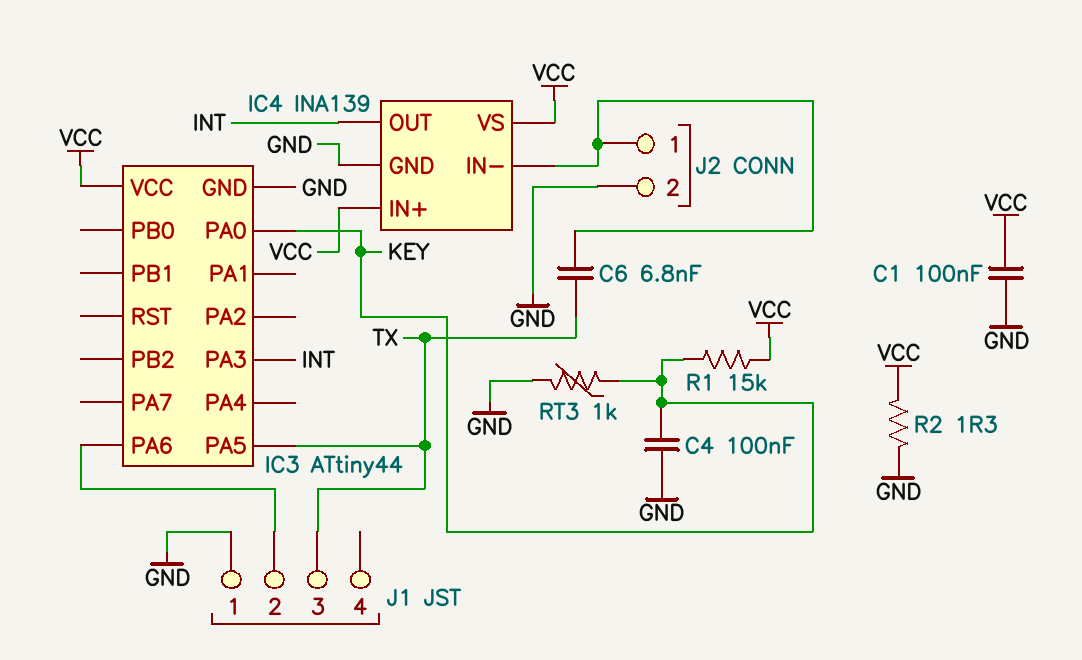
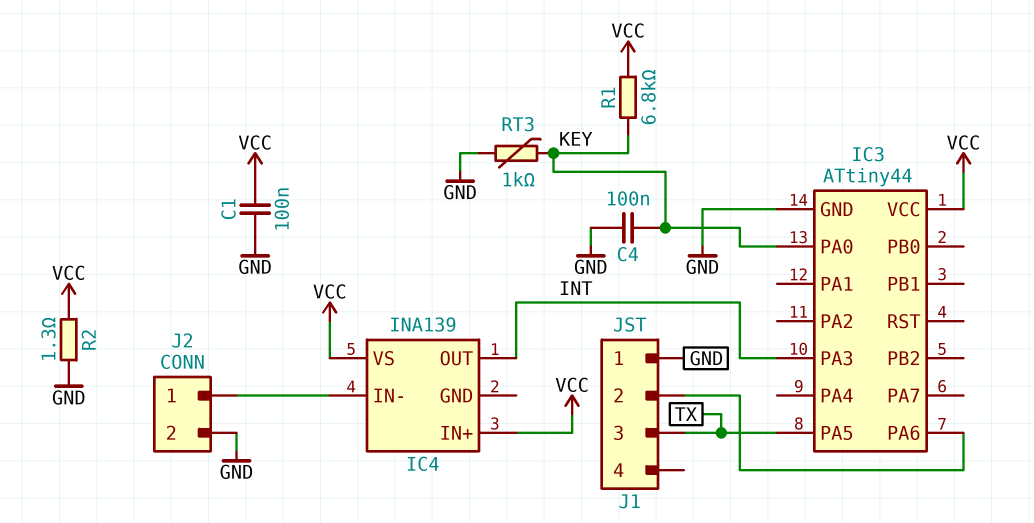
C6: 6.8nF (IC4/IN-, TX) -> none
IC4 pin GND: GND -> none
R1: 15k (KEY, VCC) -> 6.8k (KEY, VCC)

